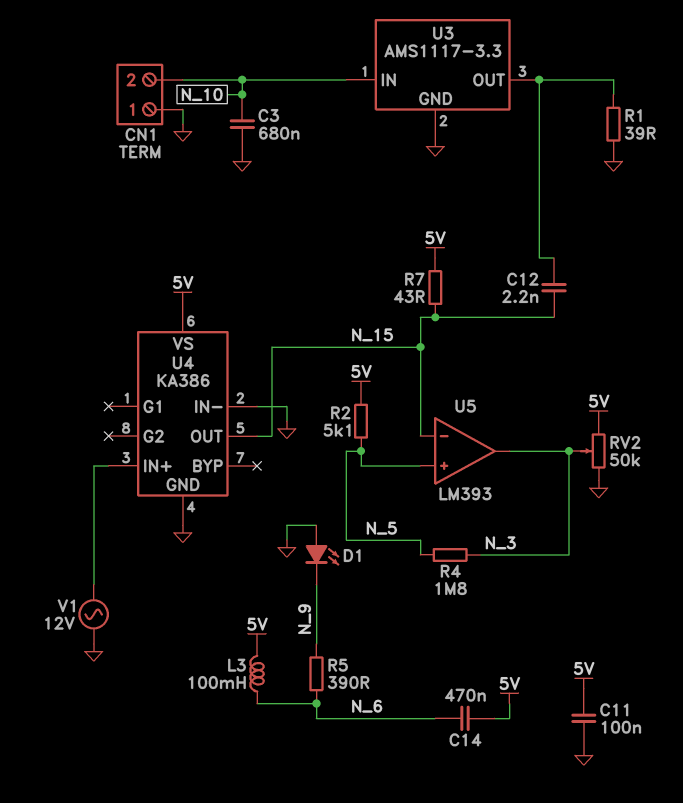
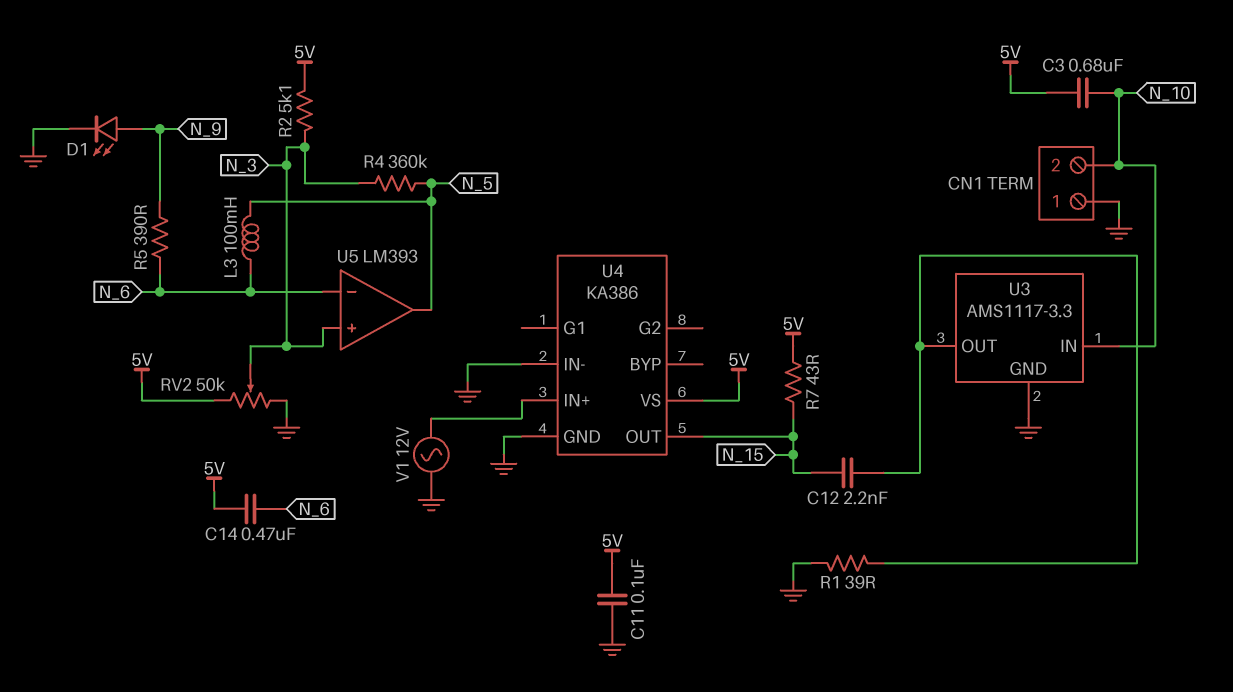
C3: 680nF (GND, N_10) -> 680nF (5V, N_10)
D1: LED (A GND, K N_9) -> LED (A N_9, K GND)
L3: 100mH (5V, N_6) -> 100mH (N_5, N_6)
R2: 5.1k (5V, N_5) -> 5.1k (5V, N_3)
R4: 1.8M (N_3, N_5) -> 360k (N_3, N_5)
U5 pin in+: N_5 -> N_3
U5 pin in-: N_15 -> N_6
U5 pin out: N_3 -> N_5

